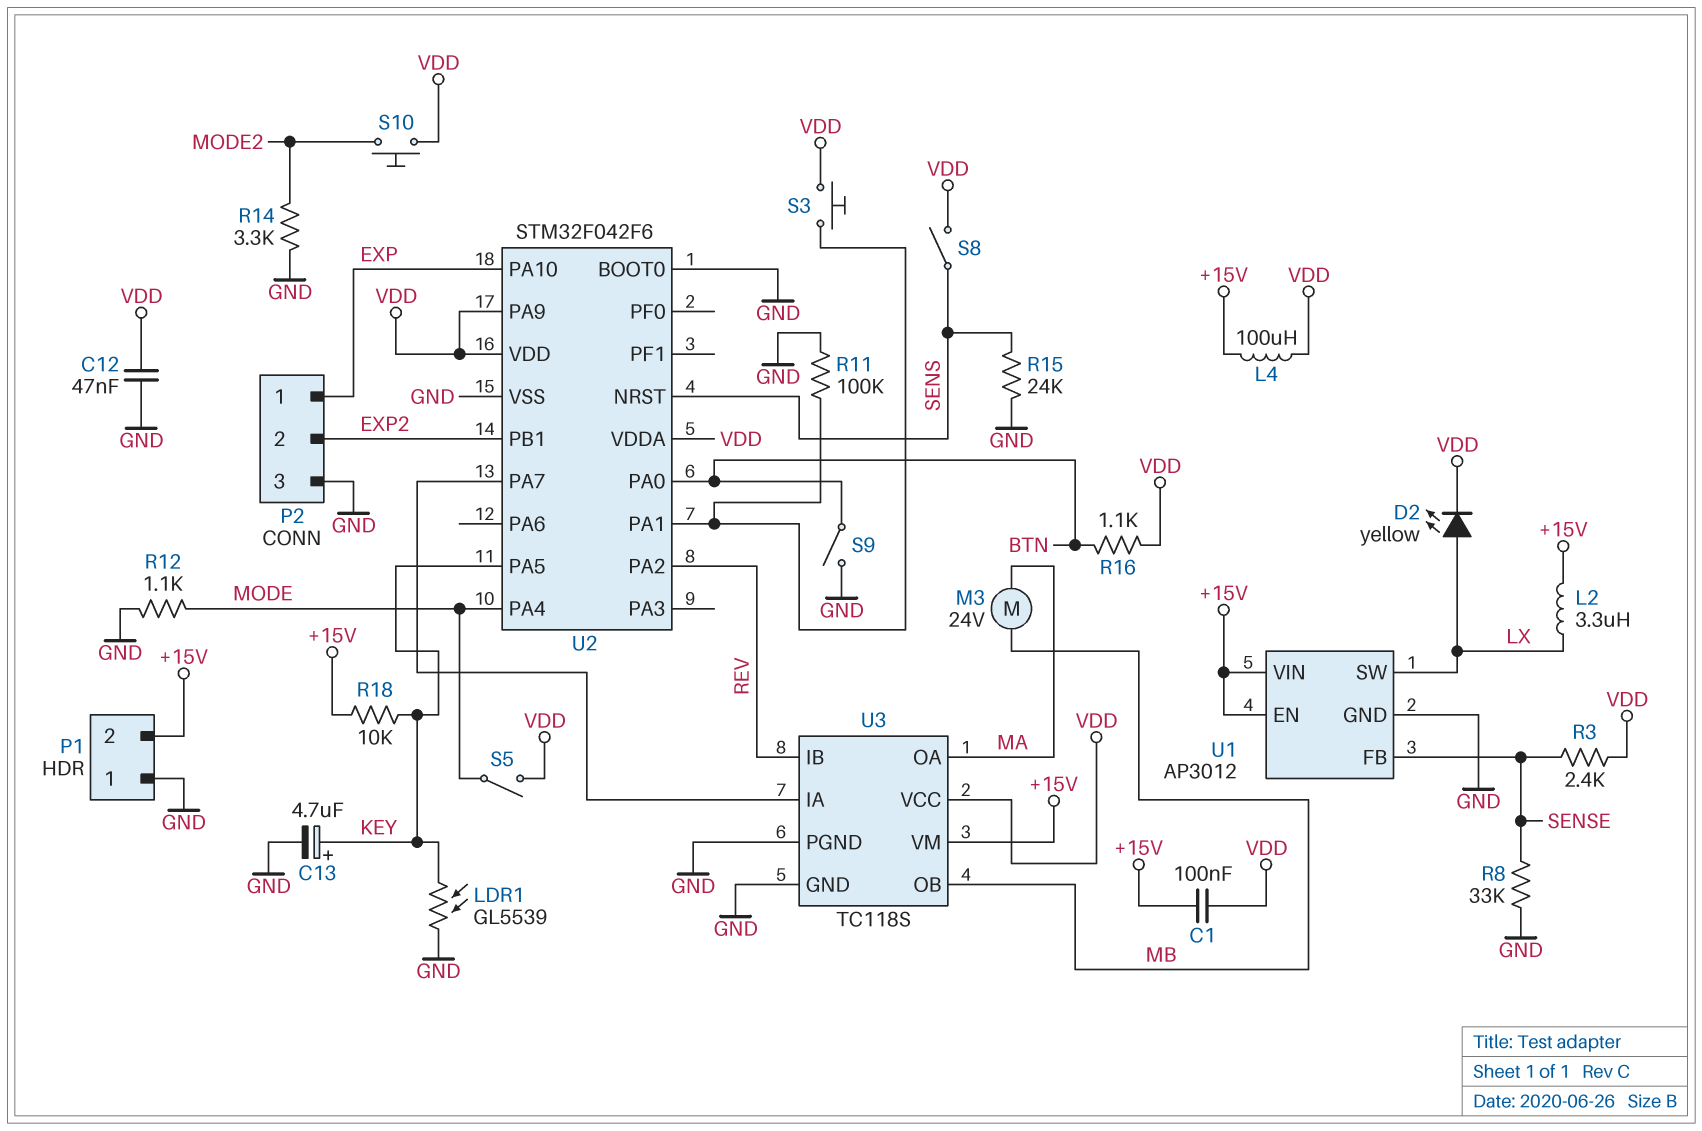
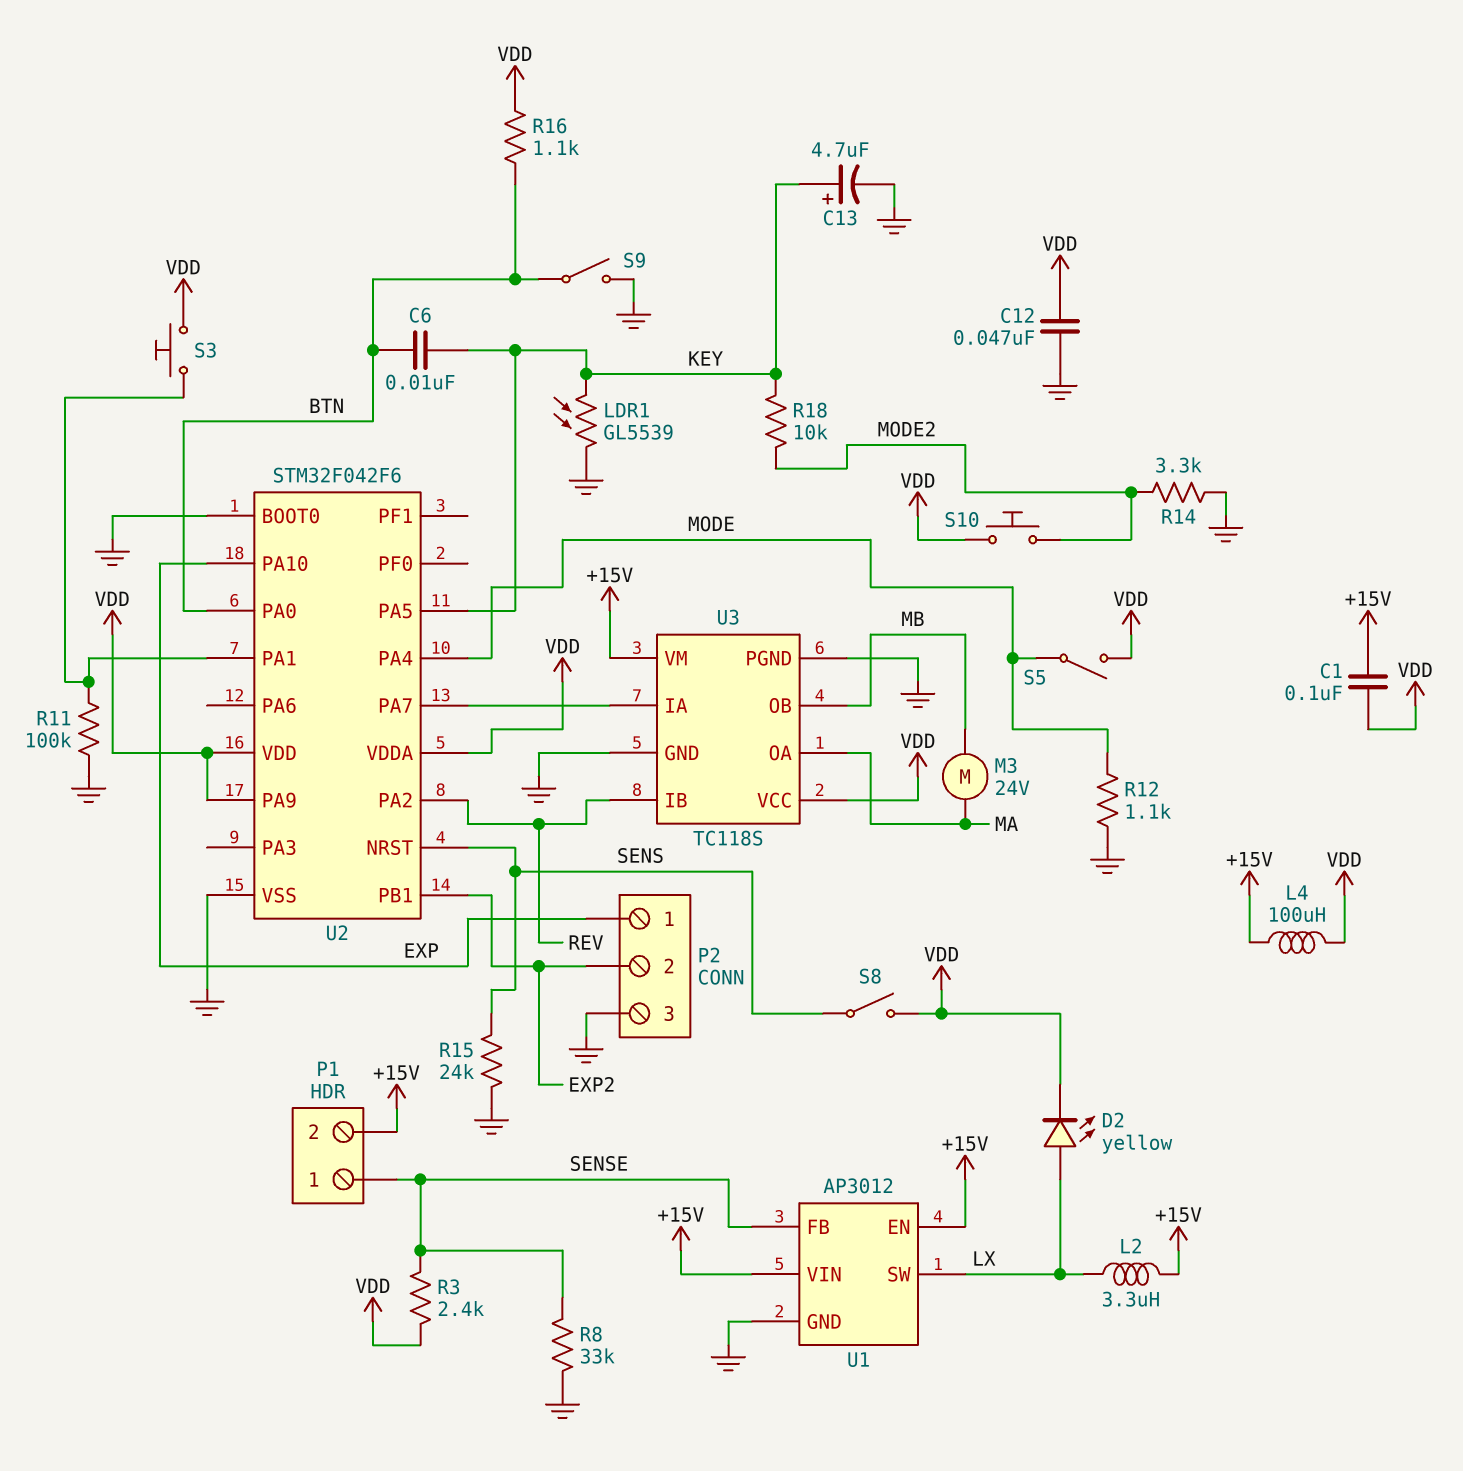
C6: none -> 10nF (BTN, KEY)
P1 pin 1: GND -> SENSE
R18: 10k (+15V, KEY) -> 10k (KEY, MODE2)

